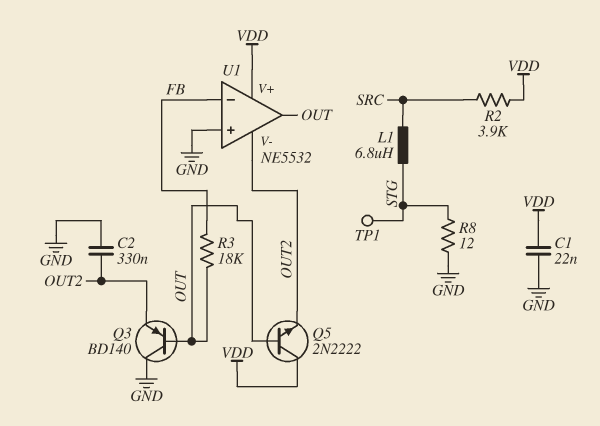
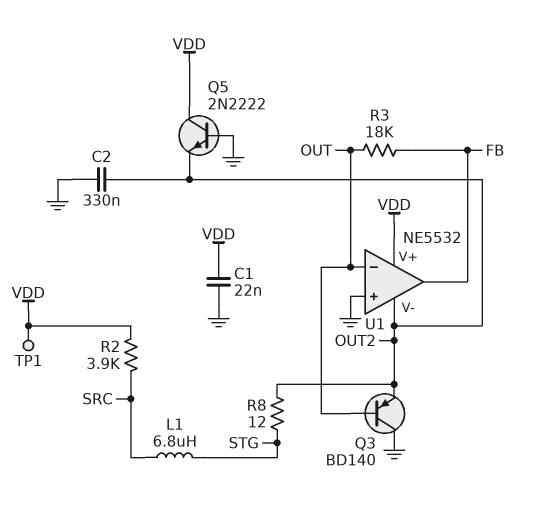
Q5: NPN 2N2222 (B OUT, C VDD, E OUT2) -> NPN 2N2222 (B GND, C VDD, E OUT2)
R8: 12 (GND, STG) -> 12 (OUT2, STG)
TP1: test point (STG) -> test point (VDD)
U1 pin in-: FB -> OUT
U1 pin out: OUT -> FB

